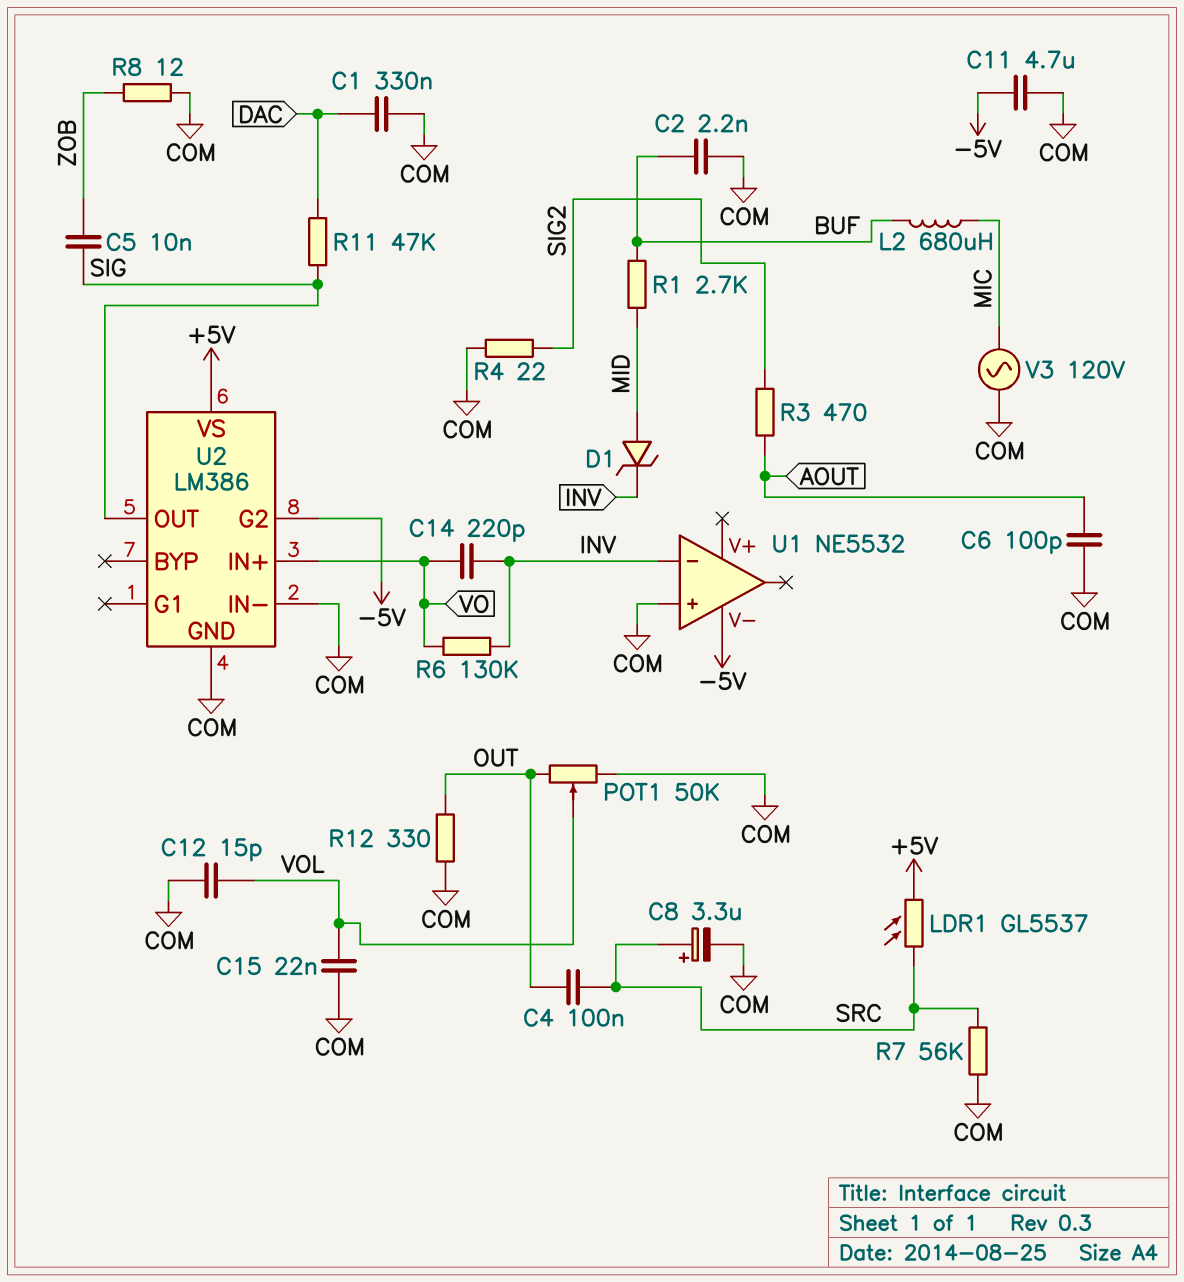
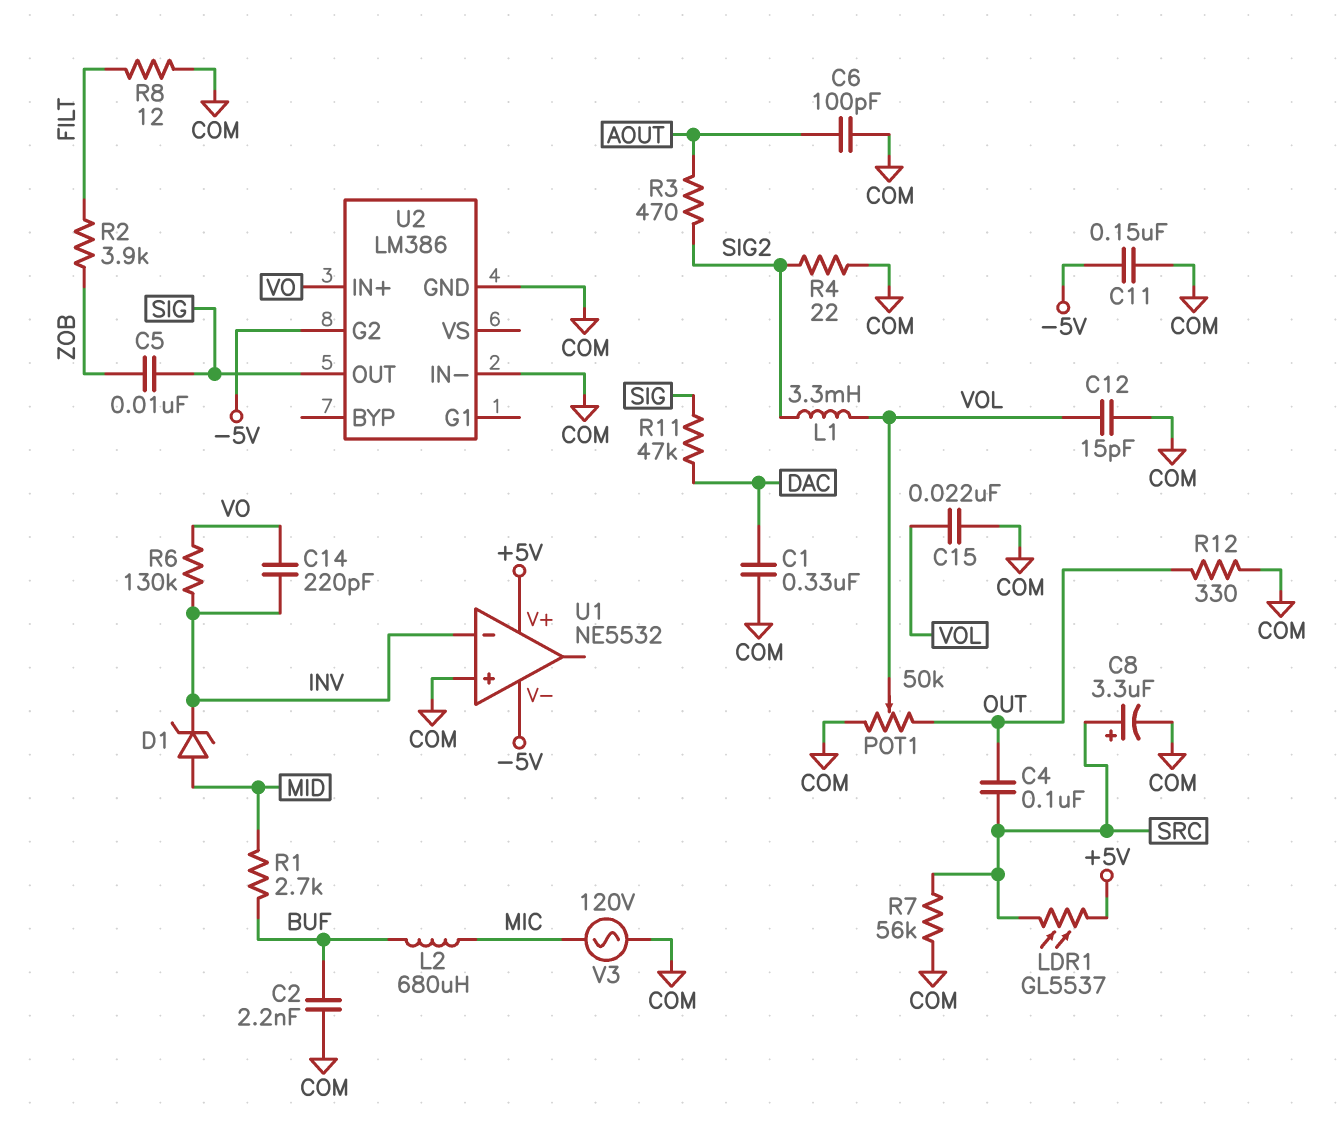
C11: 4.7uF (-5V, COM) -> 150nF (-5V, COM)
L1: none -> 3.3mH (SIG2, VOL)
R2: none -> 3.9k (FILT, ZOB)
R8: 12 (COM, ZOB) -> 12 (COM, FILT)
U1 pin V+: none -> +5V
U2 pin VS: +5V -> none

